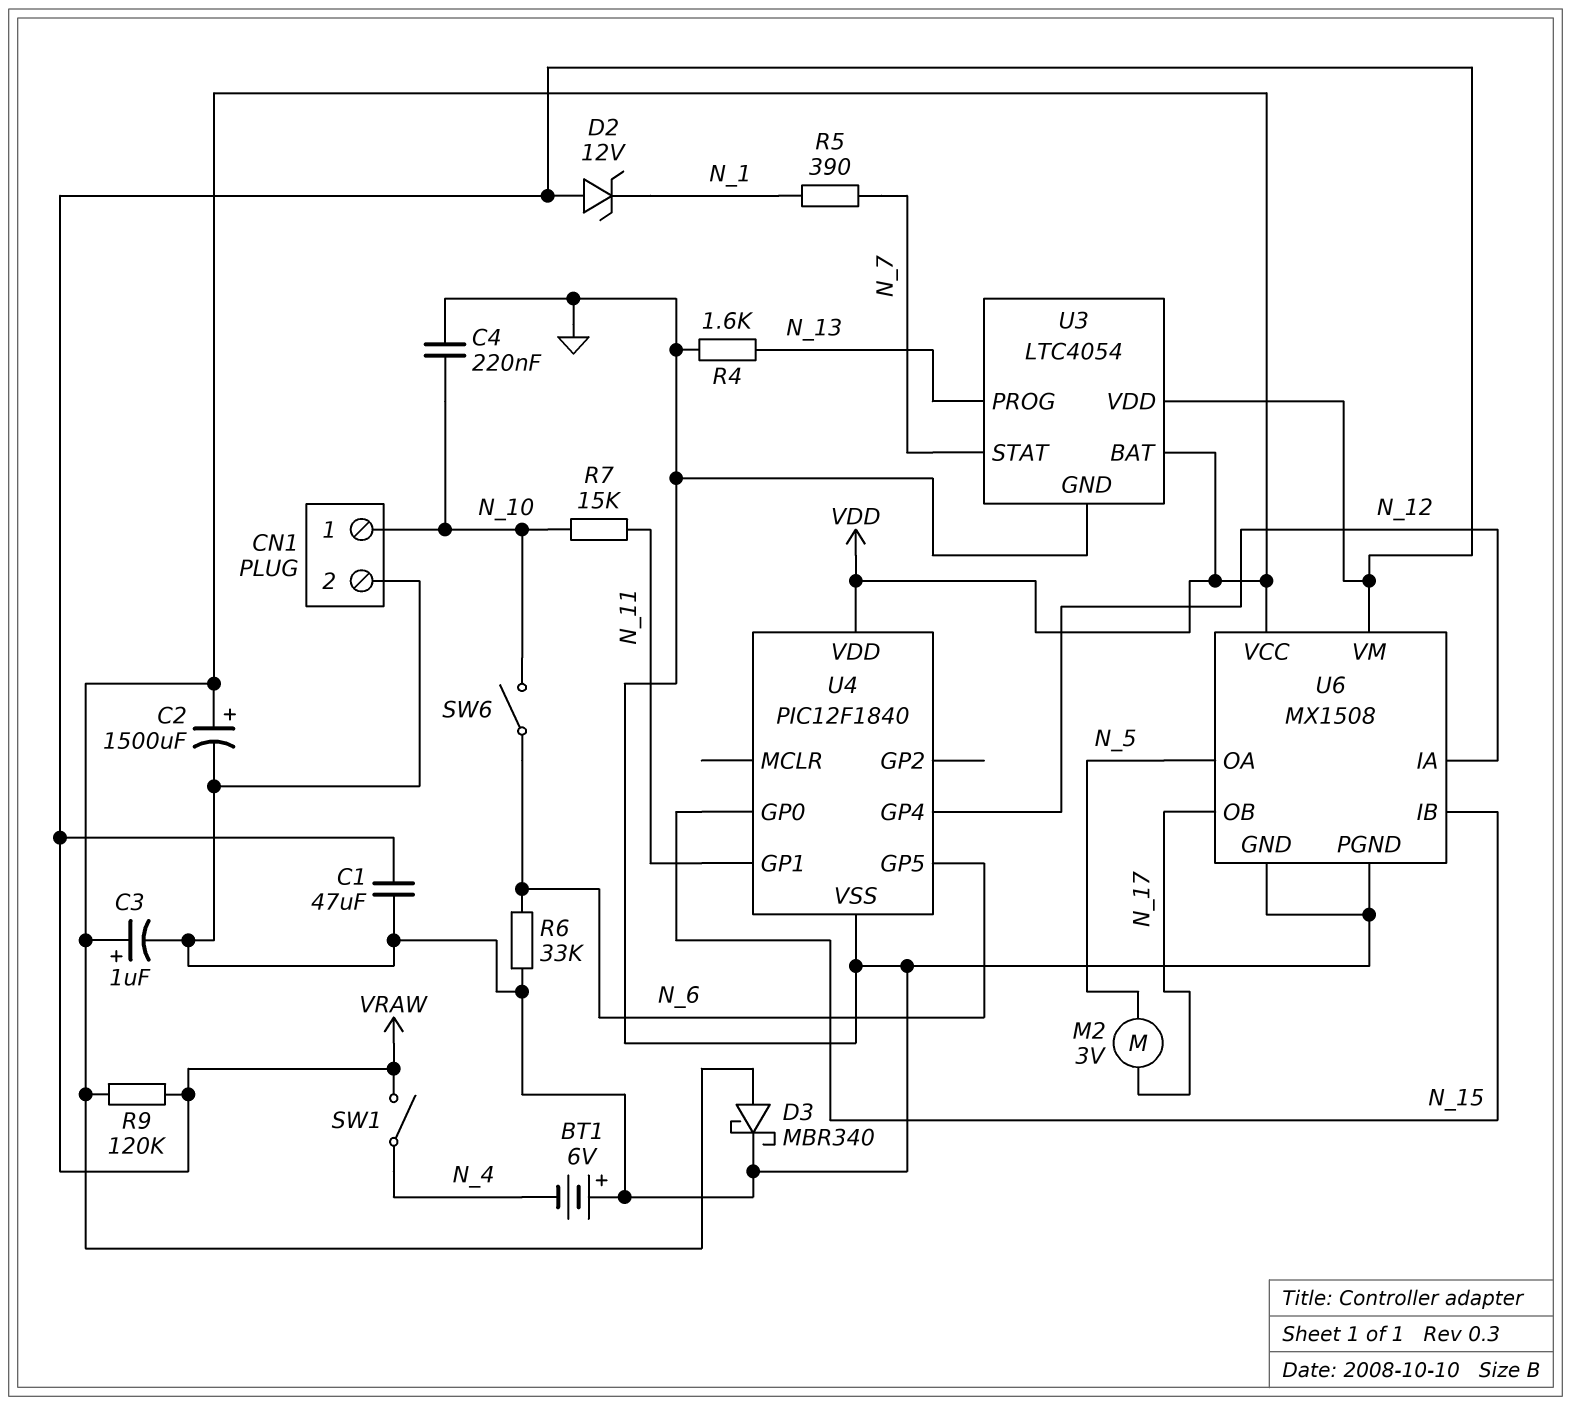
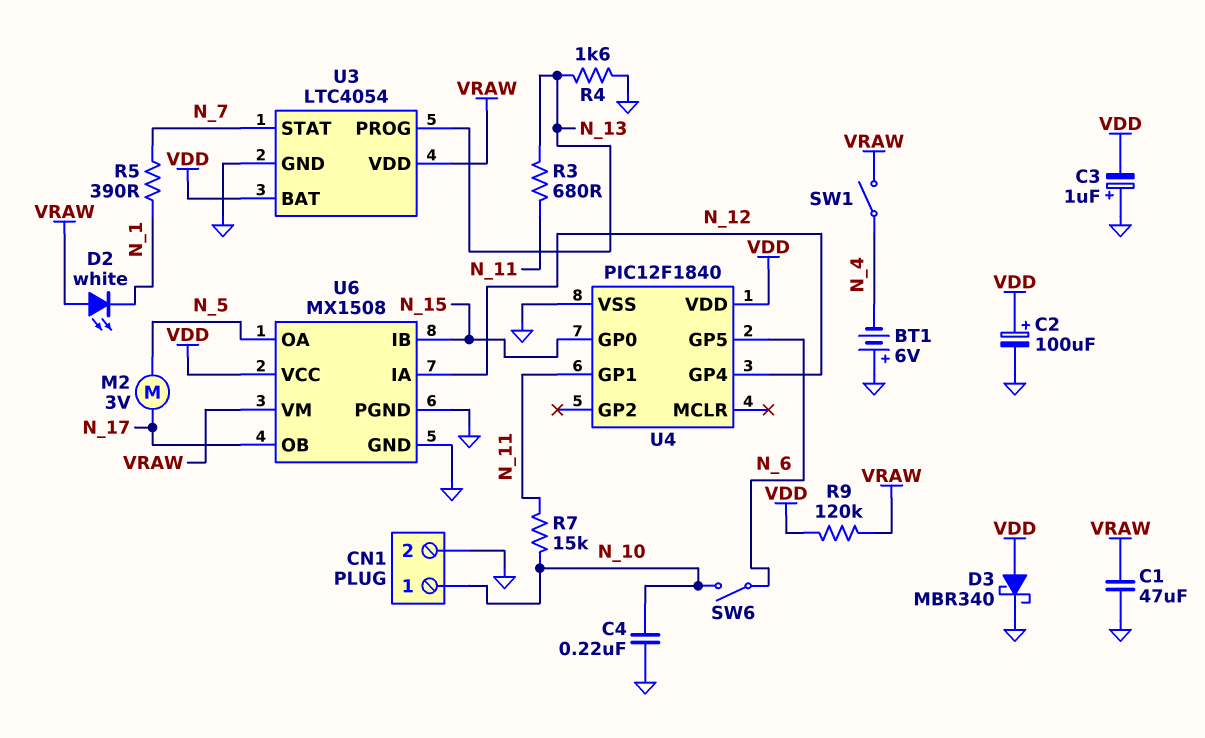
C2: 1500uF (plus VDD, minus GND) -> 100uF (plus VDD, minus GND)
C3: 1uF (plus VDD, minus GND) -> 1uF (plus GND, minus VDD)
D2: zener 12V (A VRAW, K N_1) -> LED white (A VRAW, K N_1)
R3: none -> 680 (N_11, N_13)
R6: 33k (GND, N_6) -> none

